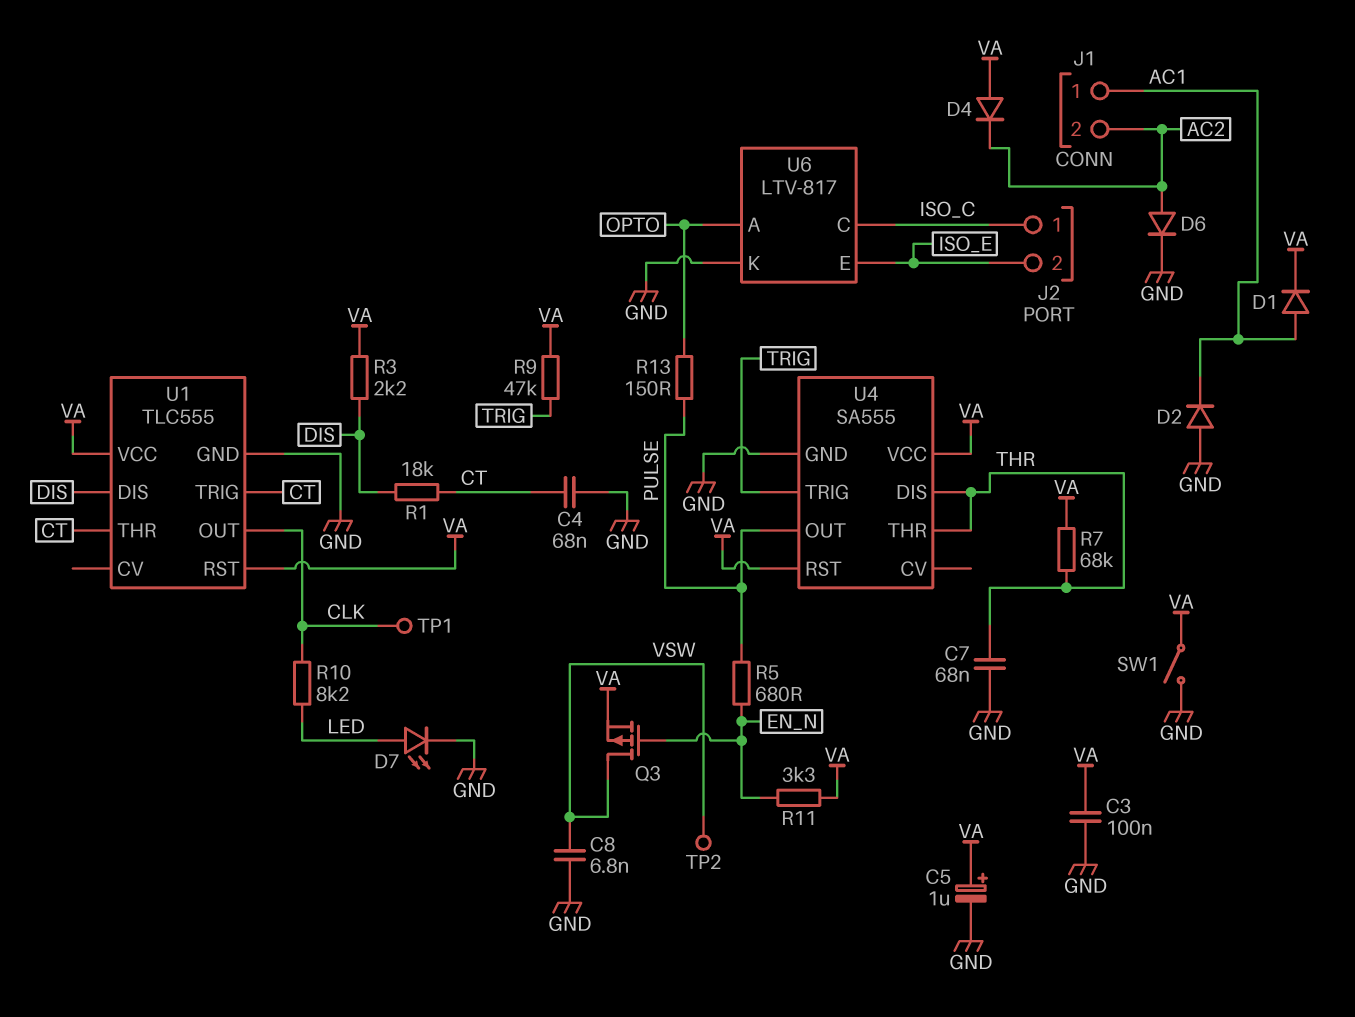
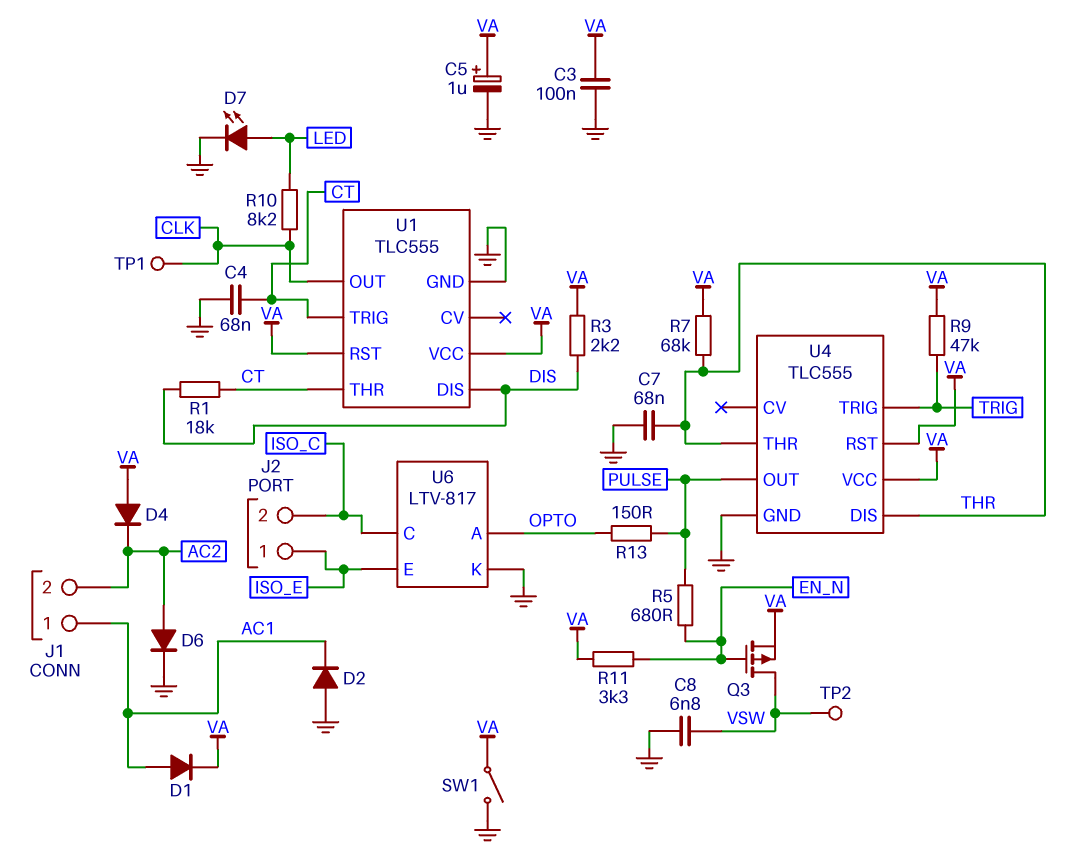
J2 pin 1: ISO_C -> ISO_E
J2 pin 2: ISO_E -> ISO_C
U4: SA555 -> TLC555

